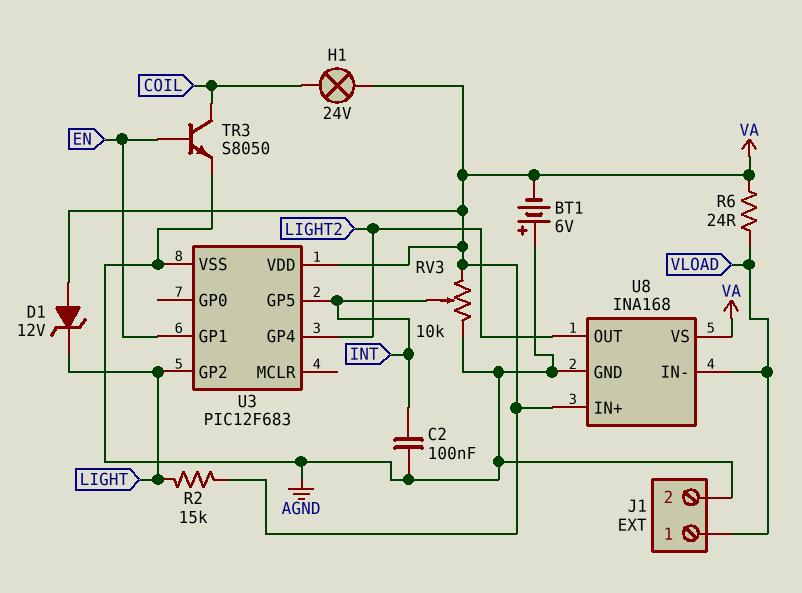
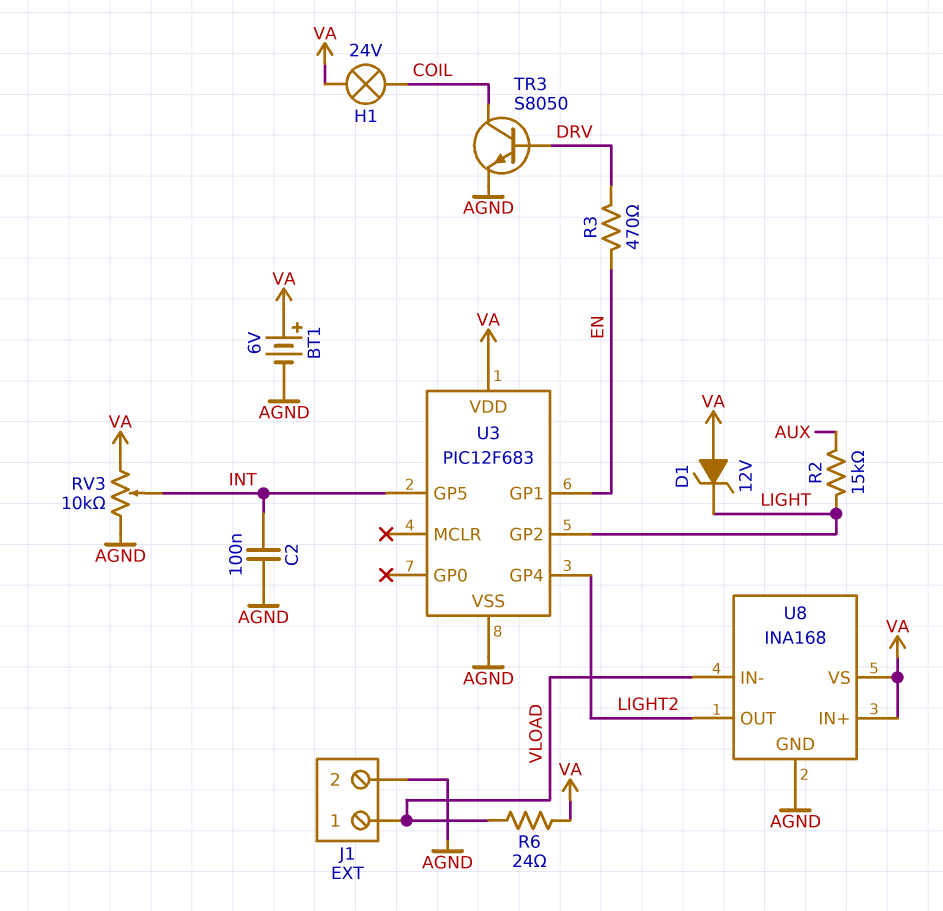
BT1: 6V (plus AGND, minus VA) -> 6V (plus VA, minus AGND)
R2: 15k (LIGHT, VA) -> 15k (AUX, LIGHT)
R3: none -> 470 (DRV, EN)
TR3: NPN S8050 (B EN, C COIL, E AGND) -> NPN S8050 (B DRV, C COIL, E AGND)

